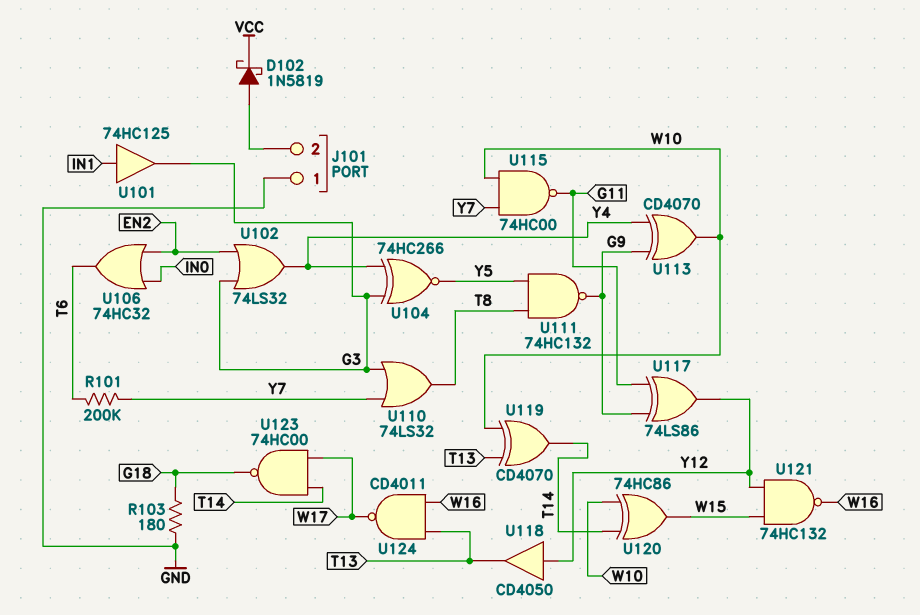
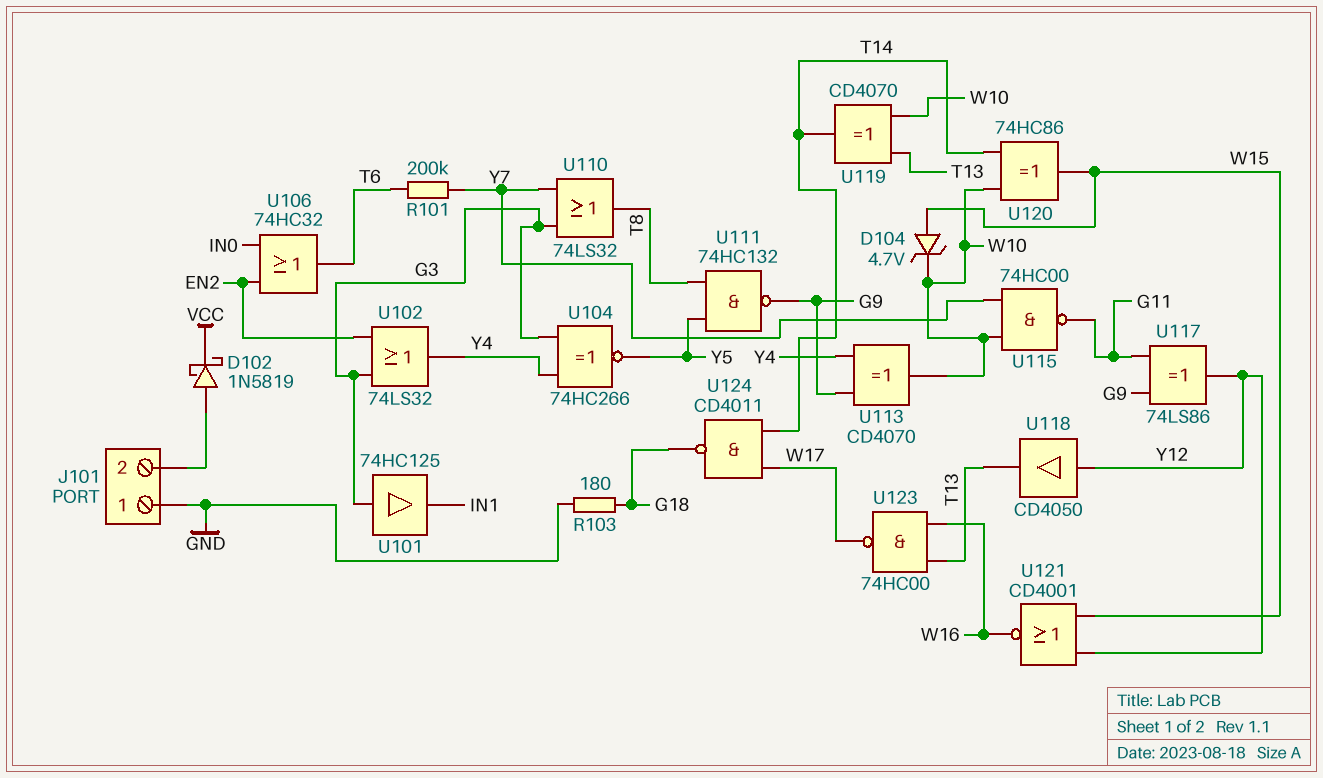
D104: none -> zener 4.7V (A W15, K W10)
U101: buffer 74HC125 (in IN1, out G3) -> buffer 74HC125 (in G3, out IN1)
U121: NAND 74HC132 (in W15, in Y12, out W16) -> NOR CD4001 (in W15, in Y12, out W16)
U123: NAND 74HC00 (in T14, in W17, out G18) -> NAND 74HC00 (in T13, in W16, out W17)
U124: NAND CD4011 (in T13, in W16, out W17) -> NAND CD4011 (in T14, in W17, out G18)

